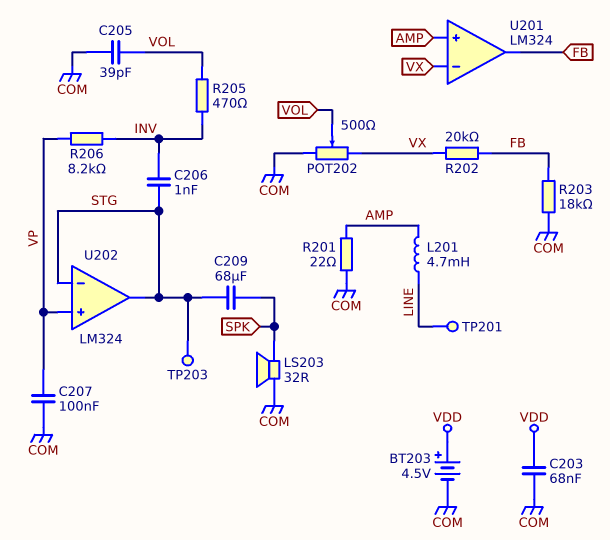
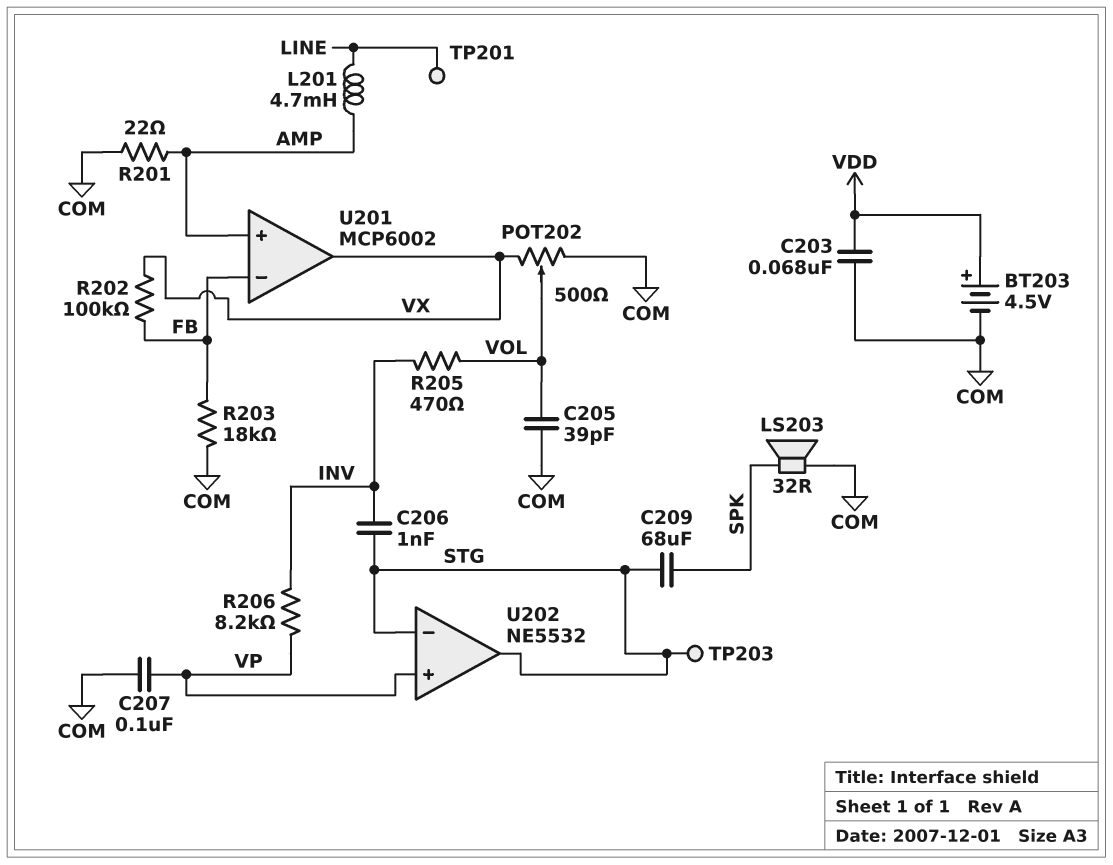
R202: 20k (FB, VX) -> 100k (FB, VX)
U201: LM324 -> MCP6002
U201 pin in-: VX -> FB
U201 pin out: FB -> VX
U202: LM324 -> NE5532

